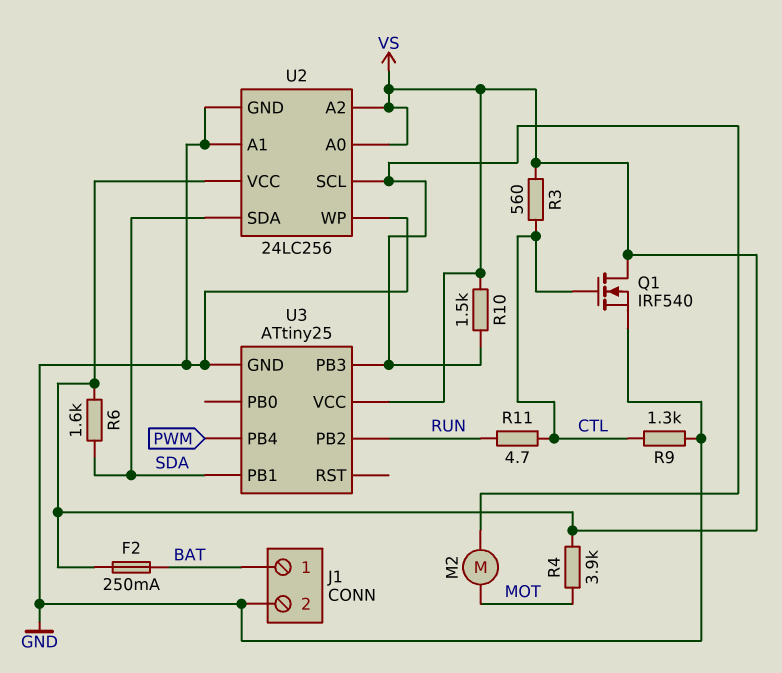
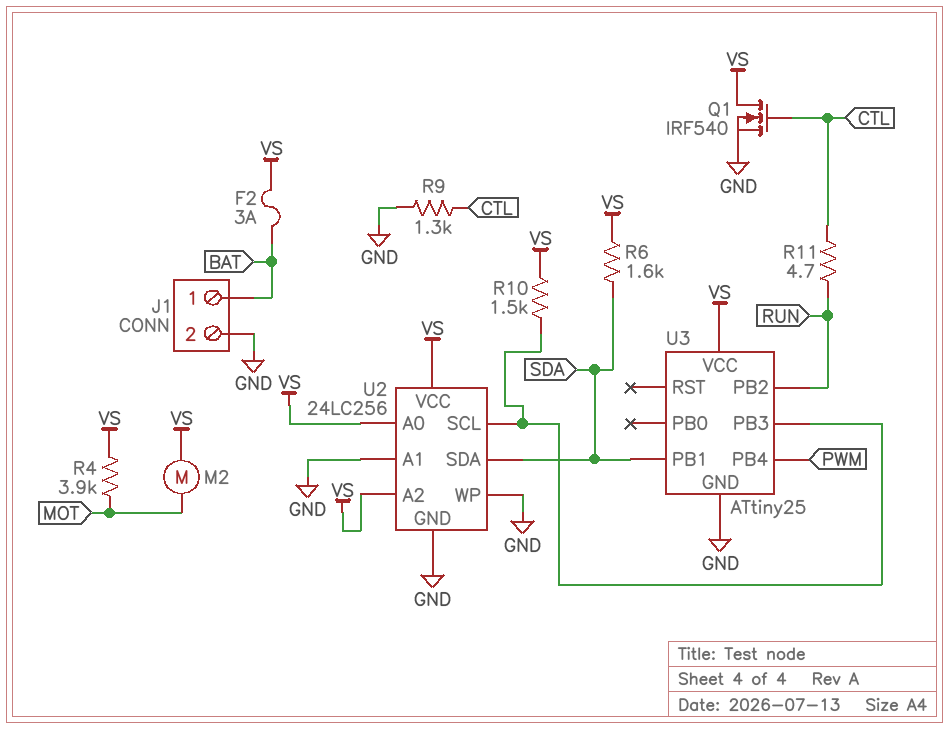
F2: 250mA (BAT, VS) -> 3A (BAT, VS)
M2: motor (MOT, U2/SCL) -> motor (MOT, VS)
R3: 560 (CTL, VS) -> none

